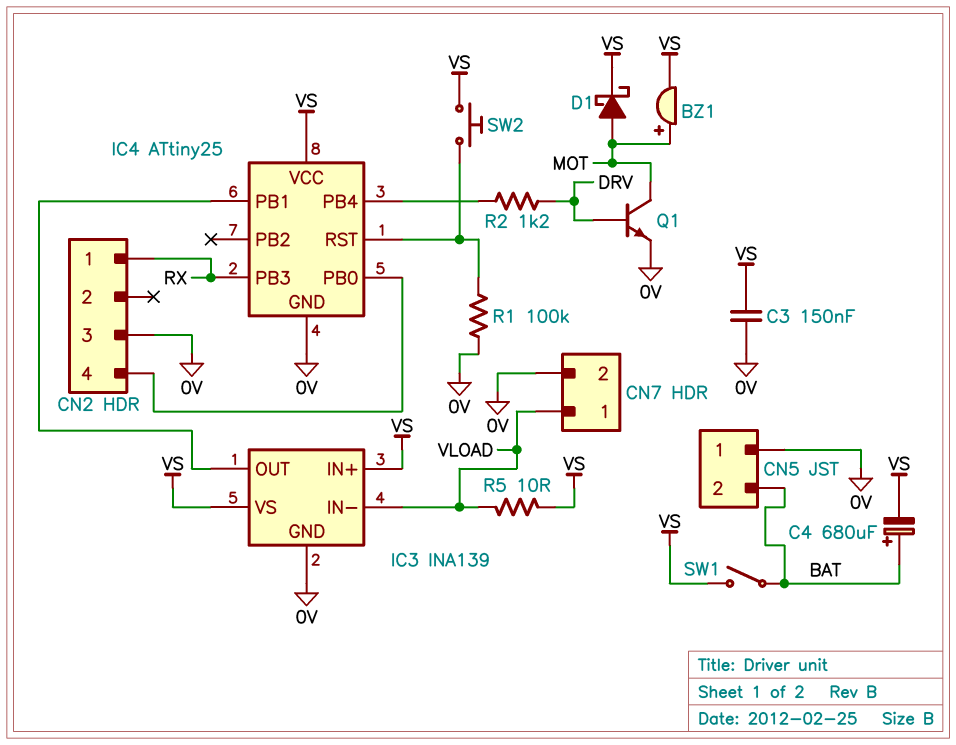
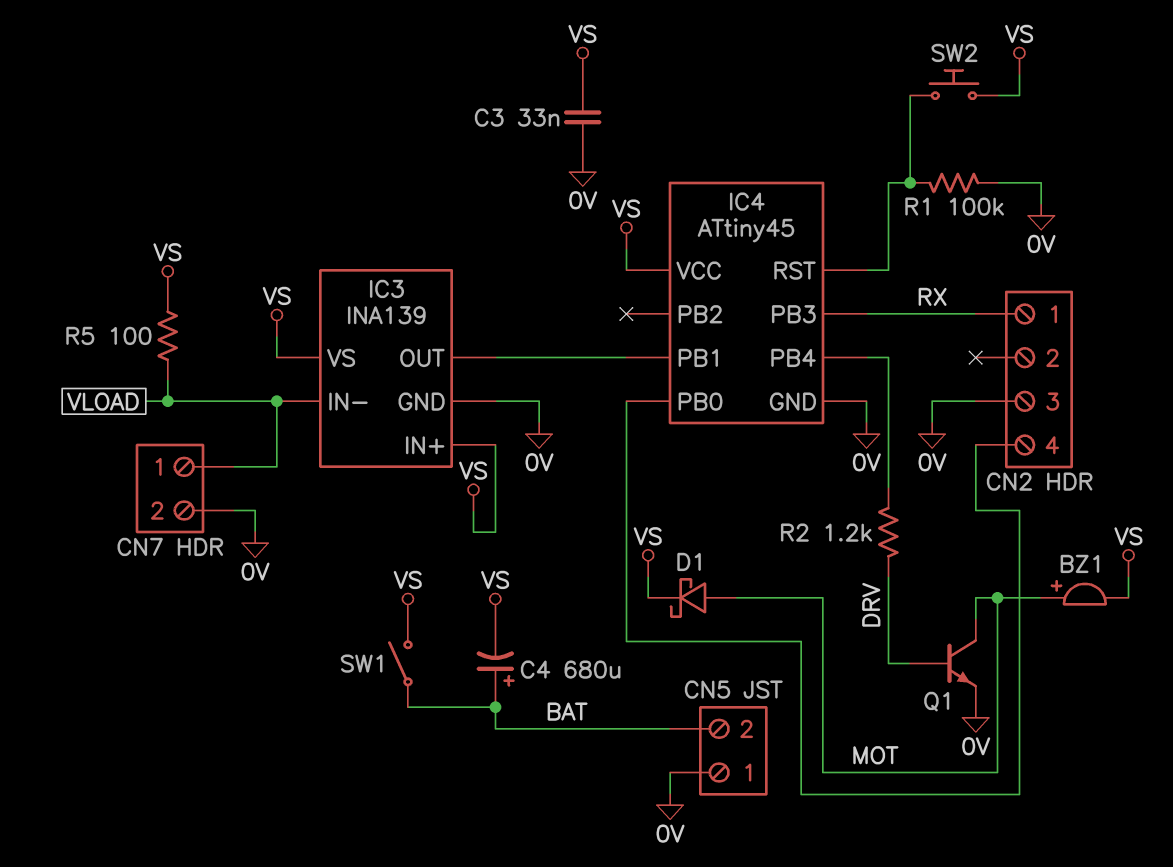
C3: 150nF (0V, VS) -> 33nF (0V, VS)
IC4: ATtiny25 -> ATtiny45
R5: 10 (VLOAD, VS) -> 100 (VLOAD, VS)

